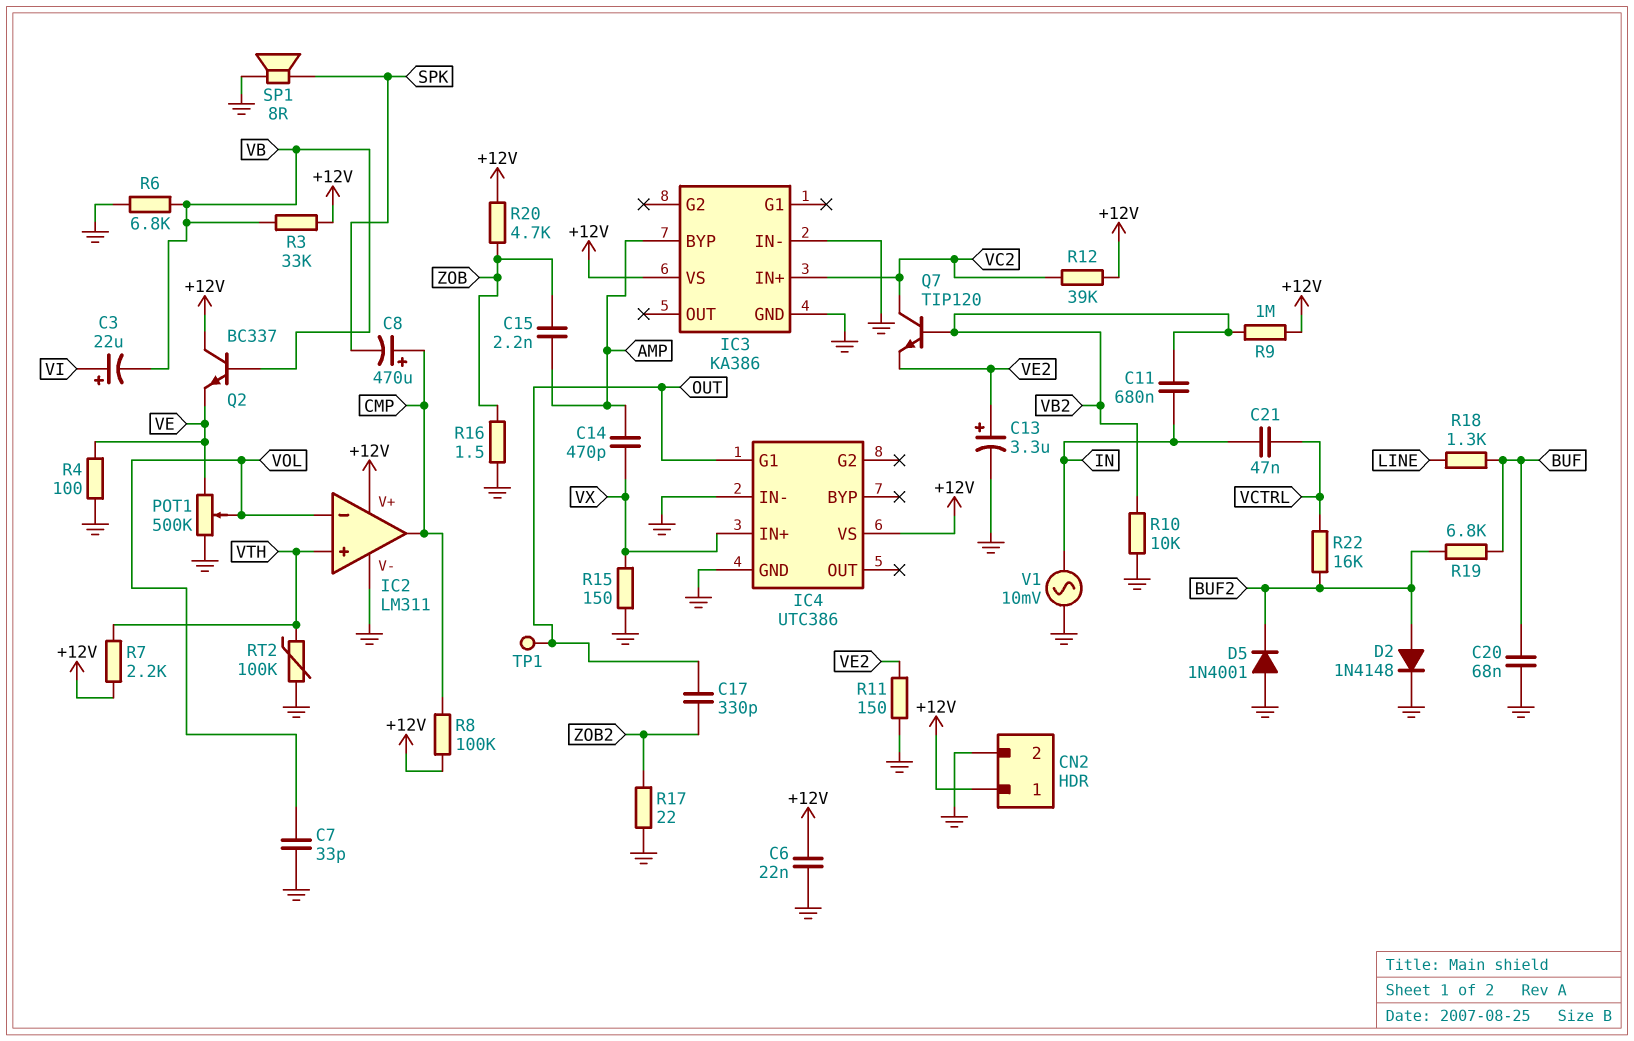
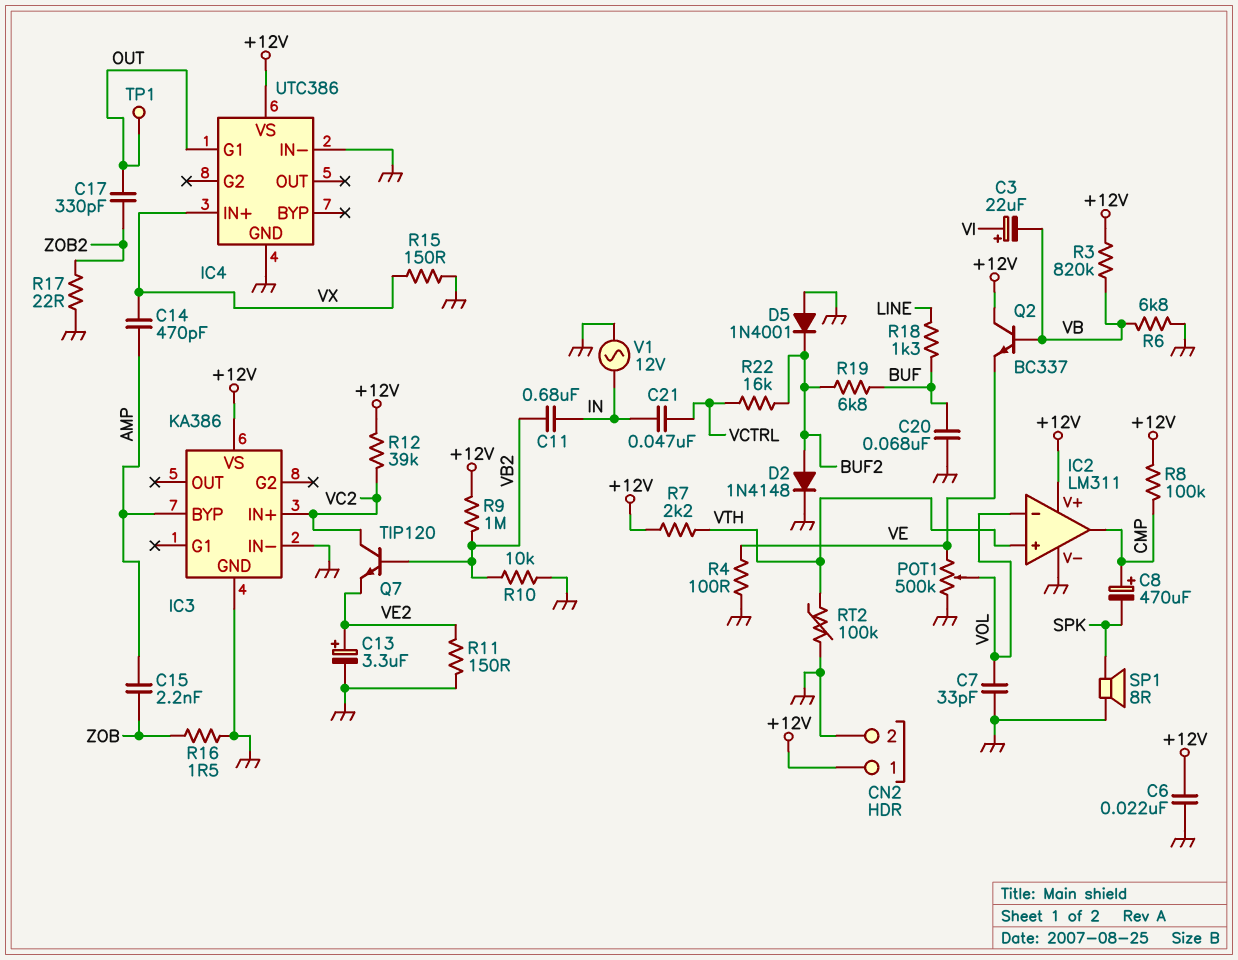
R3: 33k (+12V, VB) -> 820k (+12V, VB)
R20: 4.7k (+12V, ZOB) -> none
V1: AC 10mV (GND, IN) -> AC 12V (GND, IN)

